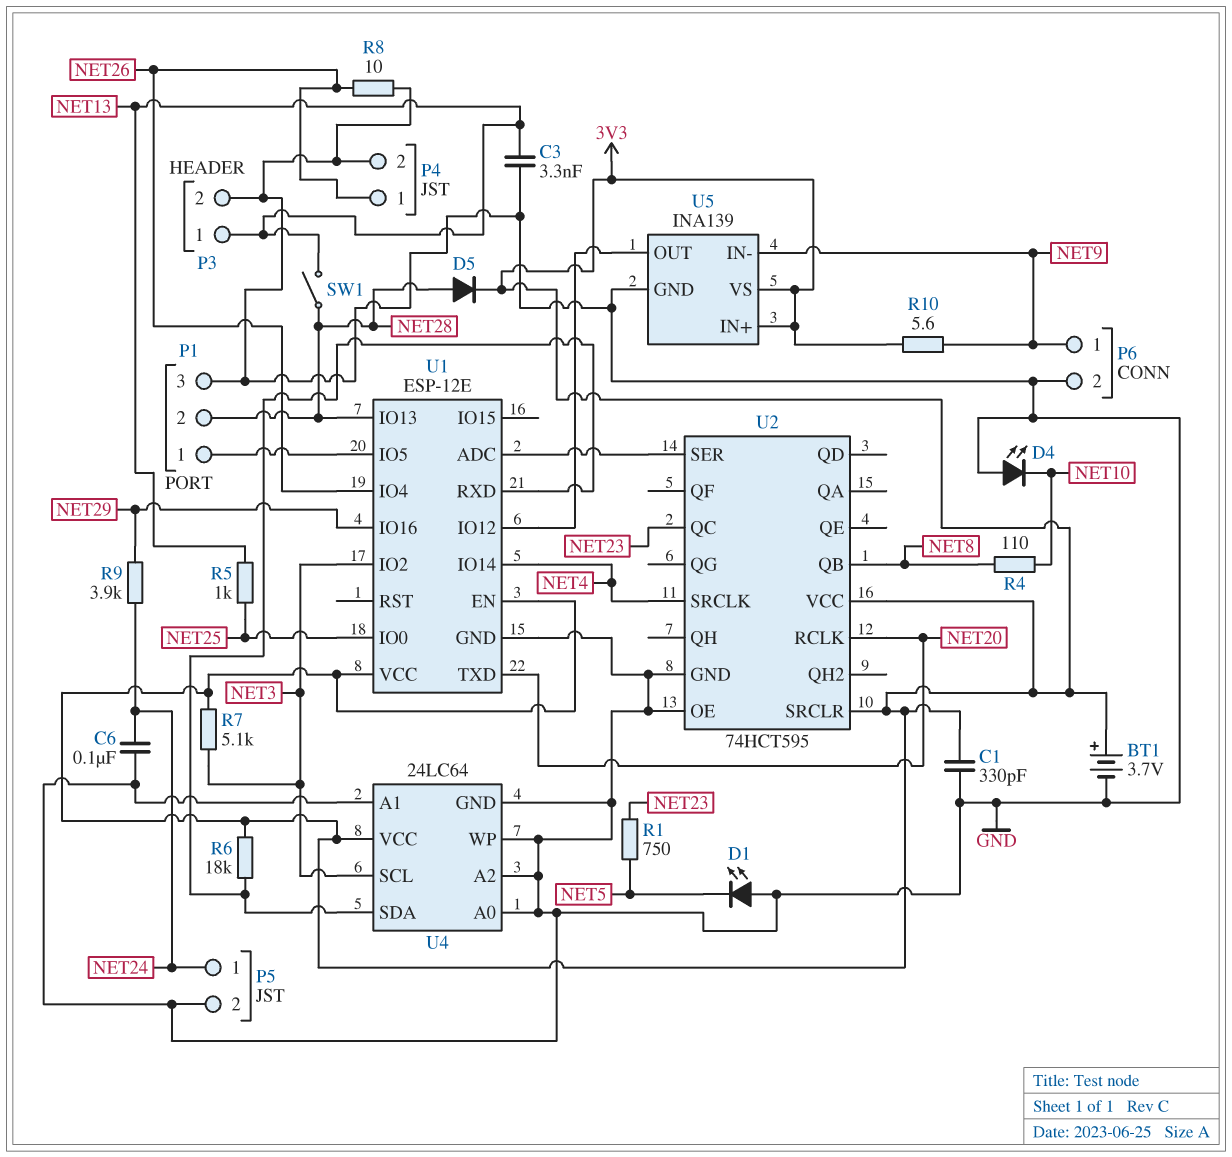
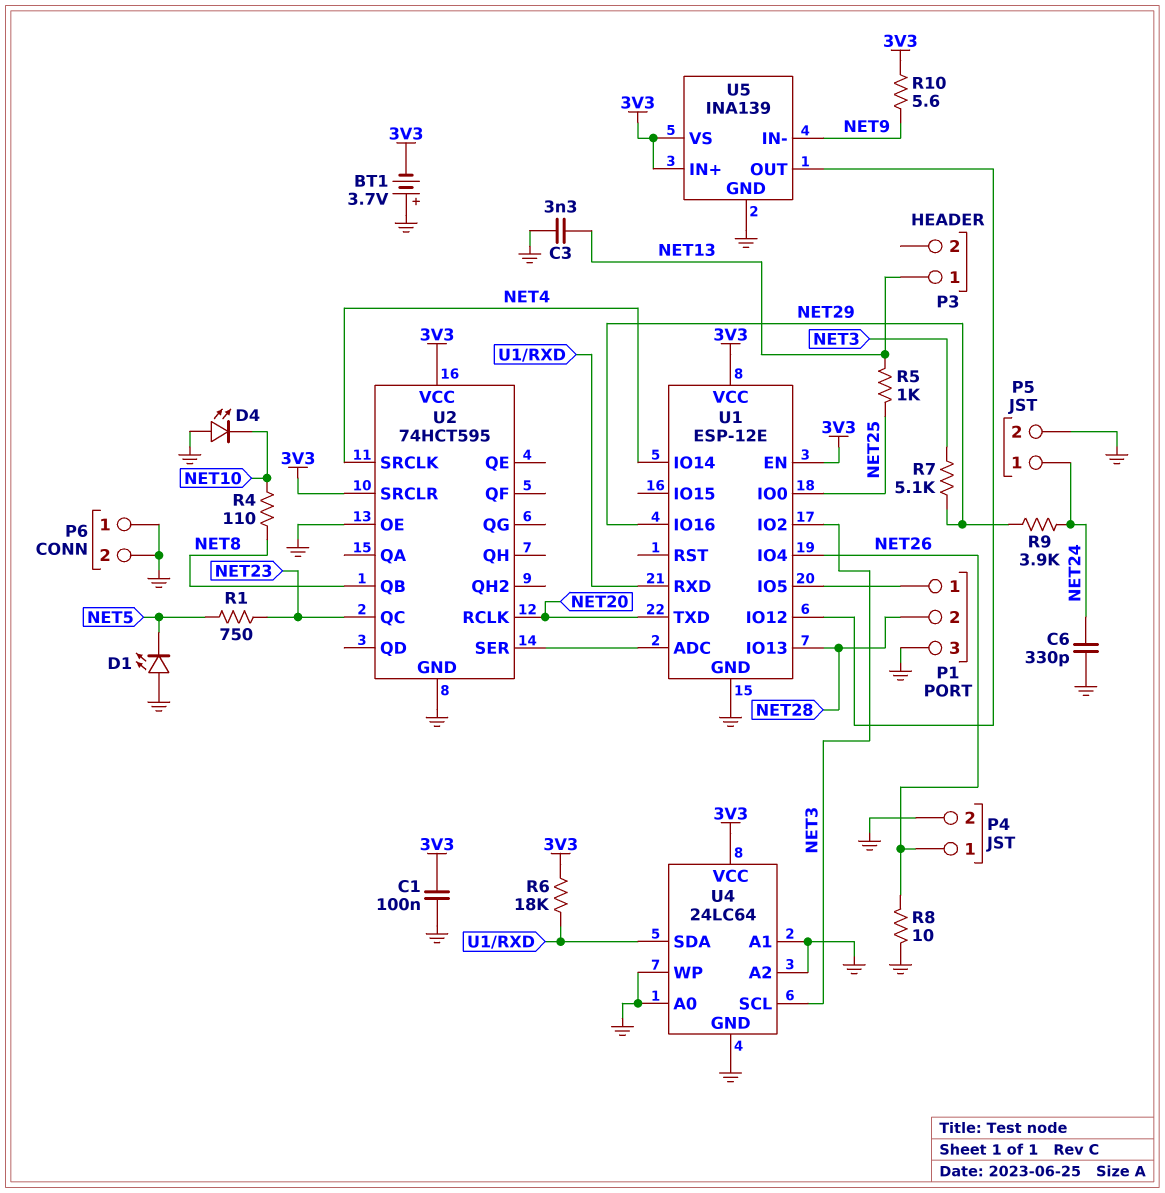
BT1: 3.7V (plus 3V3, minus GND) -> 3.7V (plus GND, minus 3V3)
C1: 330pF (3V3, GND) -> 100nF (3V3, GND)
C6: 100nF (GND, NET24) -> 330pF (GND, NET24)
D5: diode (A NET28, K 3V3) -> none
P3 pin 2: GND -> none
P6 pin 1: NET9 -> GND
R7: 5.1k (3V3, NET3) -> 5.1k (NET3, NET29)
SW1: switch (NET13, NET28) -> none

